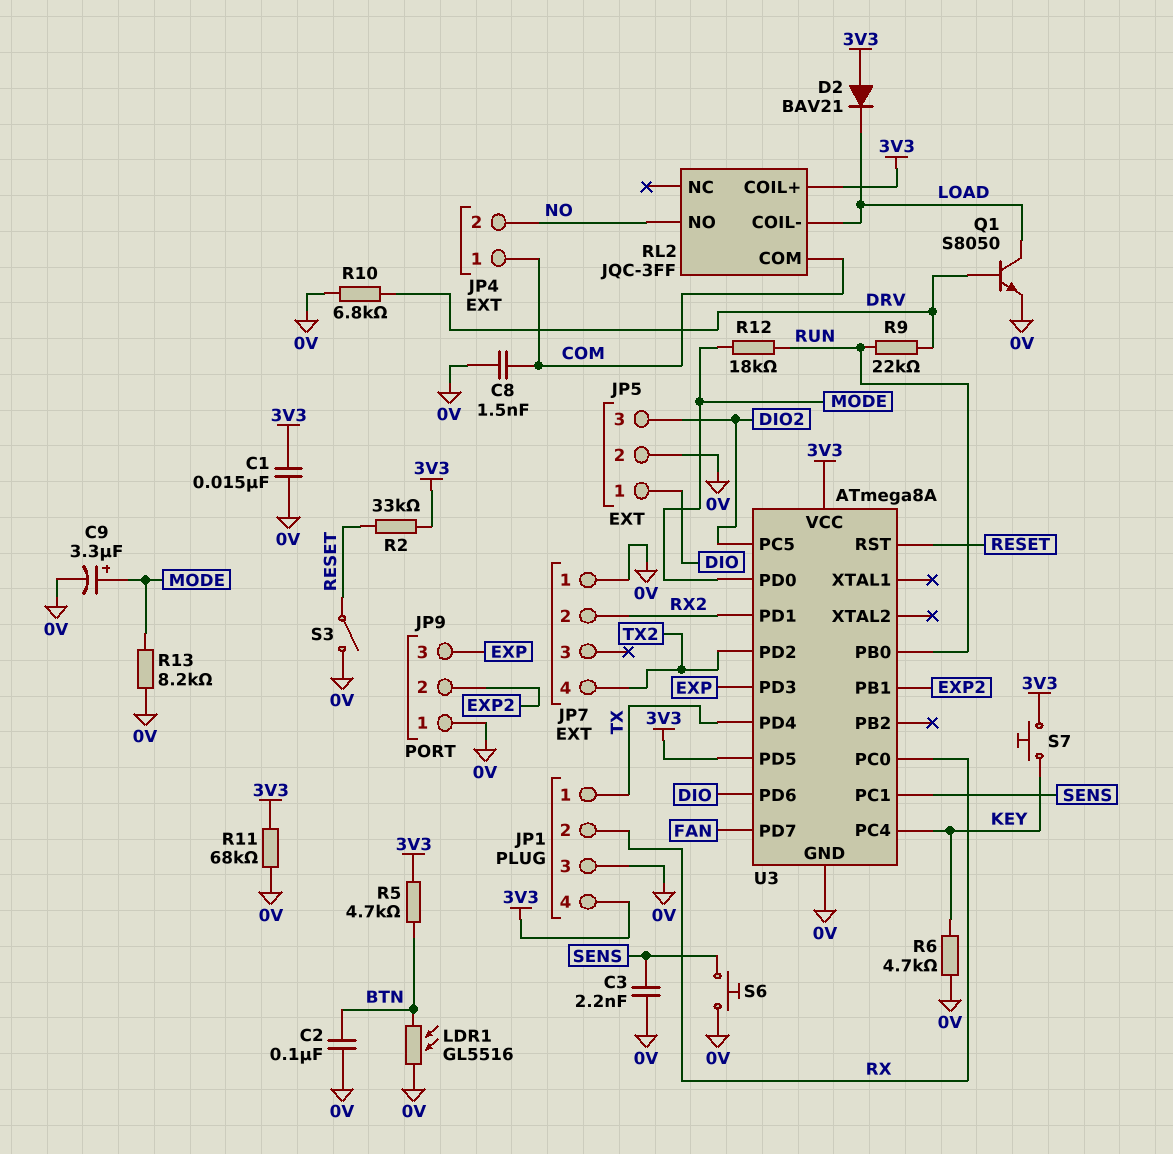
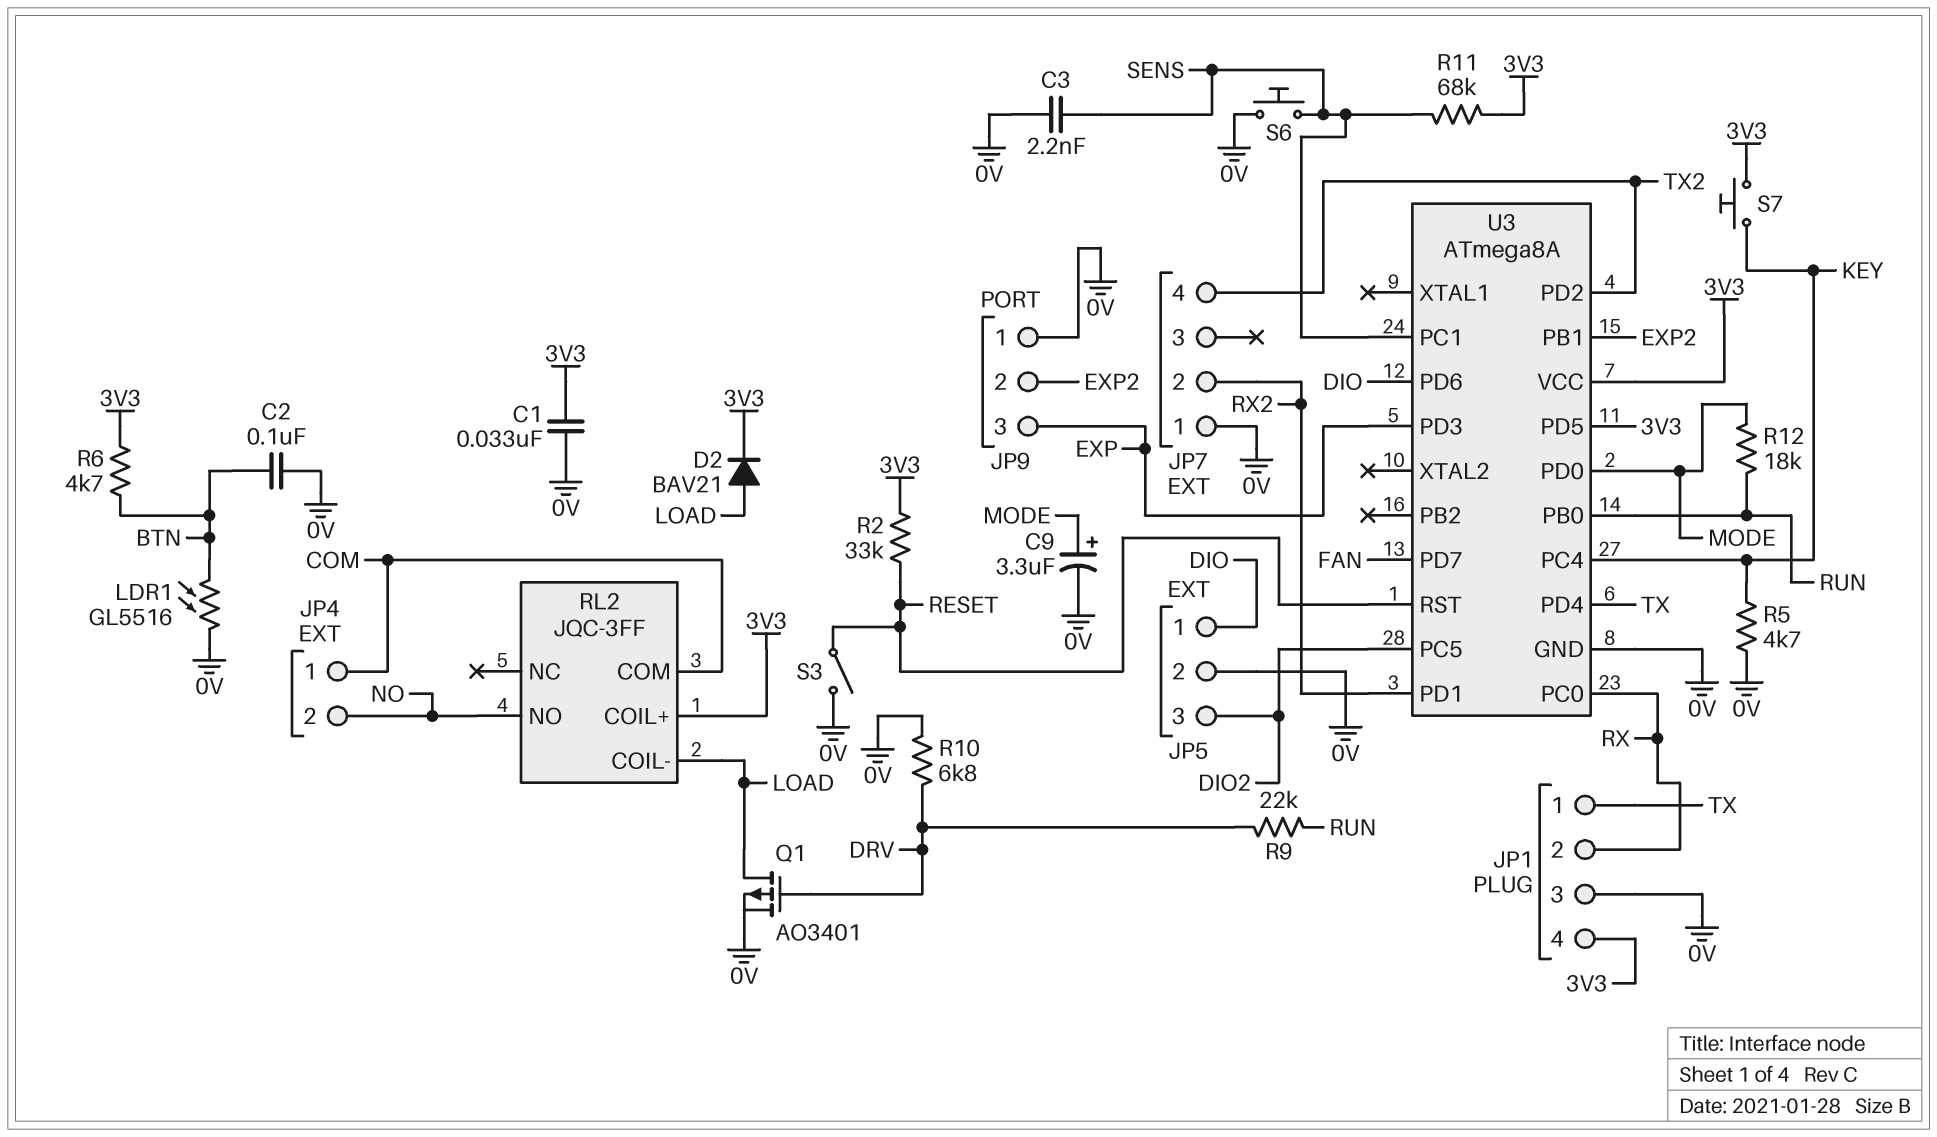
C1: 15nF (0V, 3V3) -> 33nF (0V, 3V3)
C8: 1.5nF (0V, COM) -> none
D2: diode BAV21 (A 3V3, K LOAD) -> diode BAV21 (A LOAD, K 3V3)
Q1: NPN S8050 (B DRV, C LOAD, E 0V) -> PMOS AO3401 (G DRV, D LOAD, S 0V)
R5: 4.7k (3V3, BTN) -> 4.7k (0V, KEY)
R6: 4.7k (0V, KEY) -> 4.7k (3V3, BTN)
R11: 68k (0V, 3V3) -> 68k (3V3, SENS)
R13: 8.2k (0V, MODE) -> none

